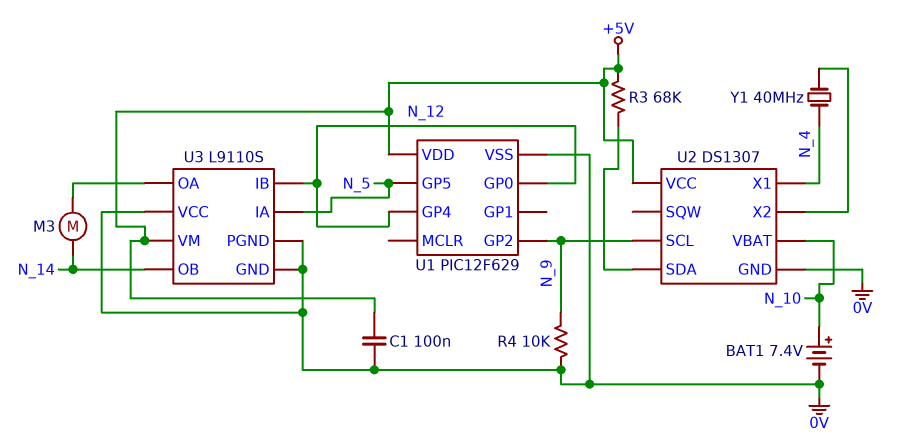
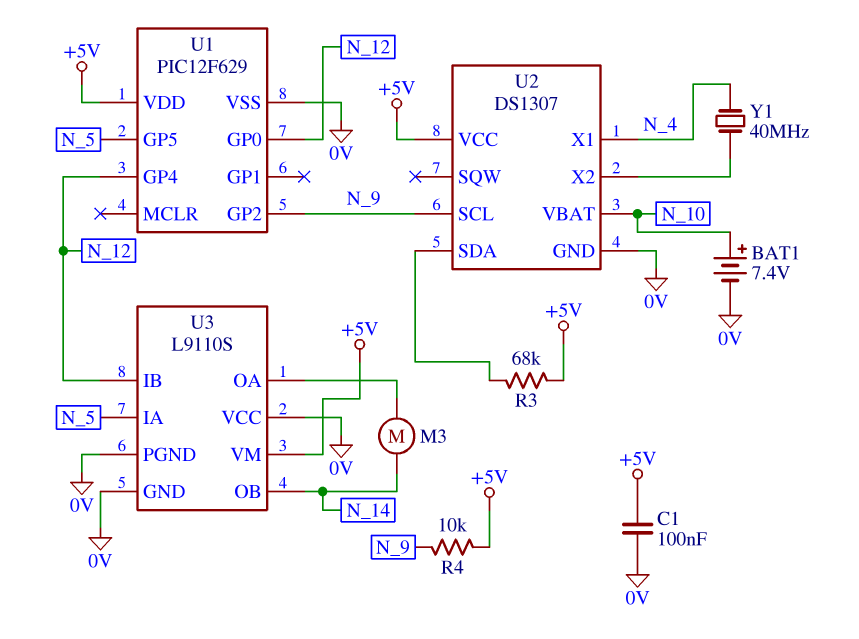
R4: 10k (0V, N_9) -> 10k (+5V, N_9)

